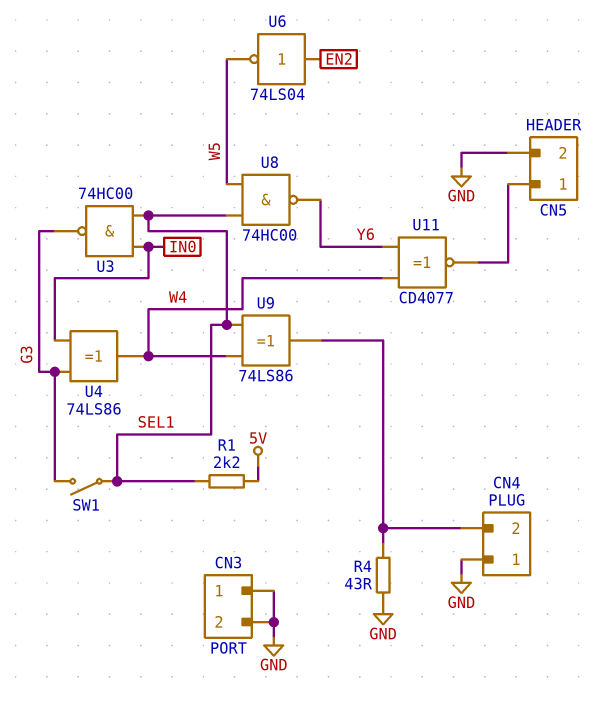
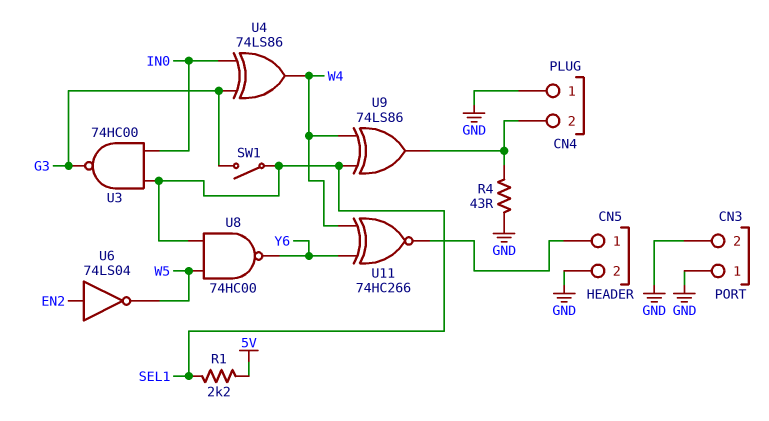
U11: XNOR CD4077 (in W4, in Y6, out CN5/1) -> XNOR 74HC266 (in W4, in Y6, out CN5/1)

